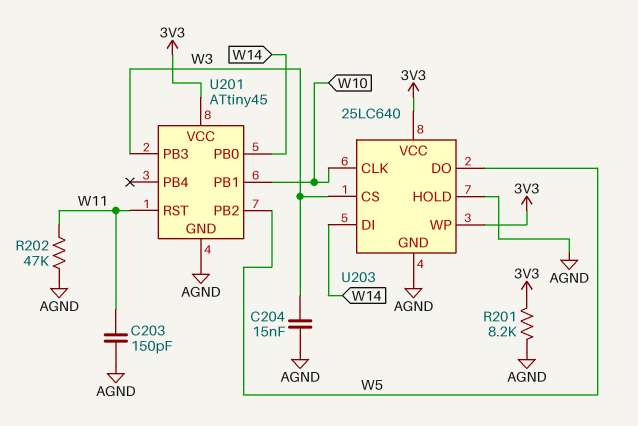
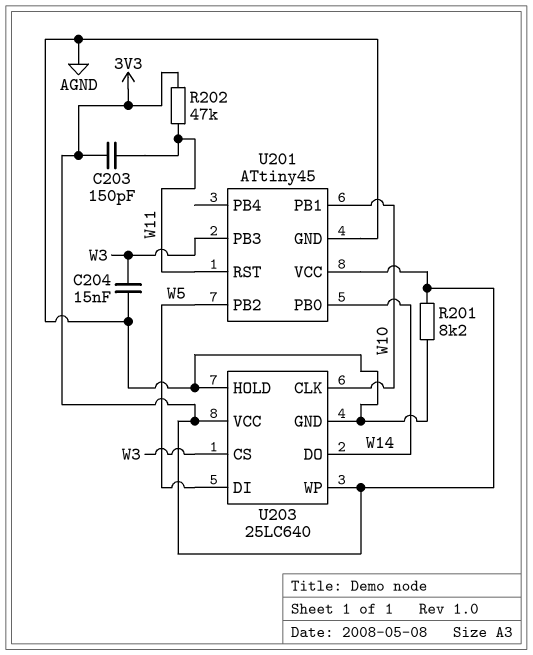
C203: 150pF (AGND, W11) -> 150pF (3V3, W11)
R202: 47k (AGND, W11) -> 47k (3V3, W11)
U203 pin DI: W14 -> W5
U203 pin DO: W5 -> W14

